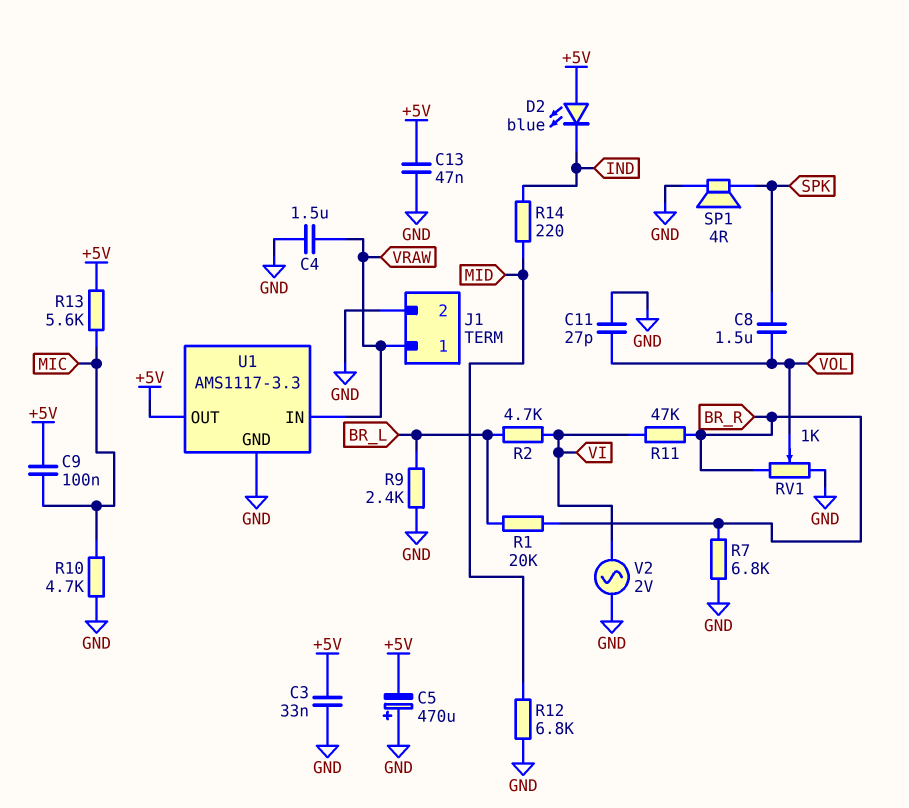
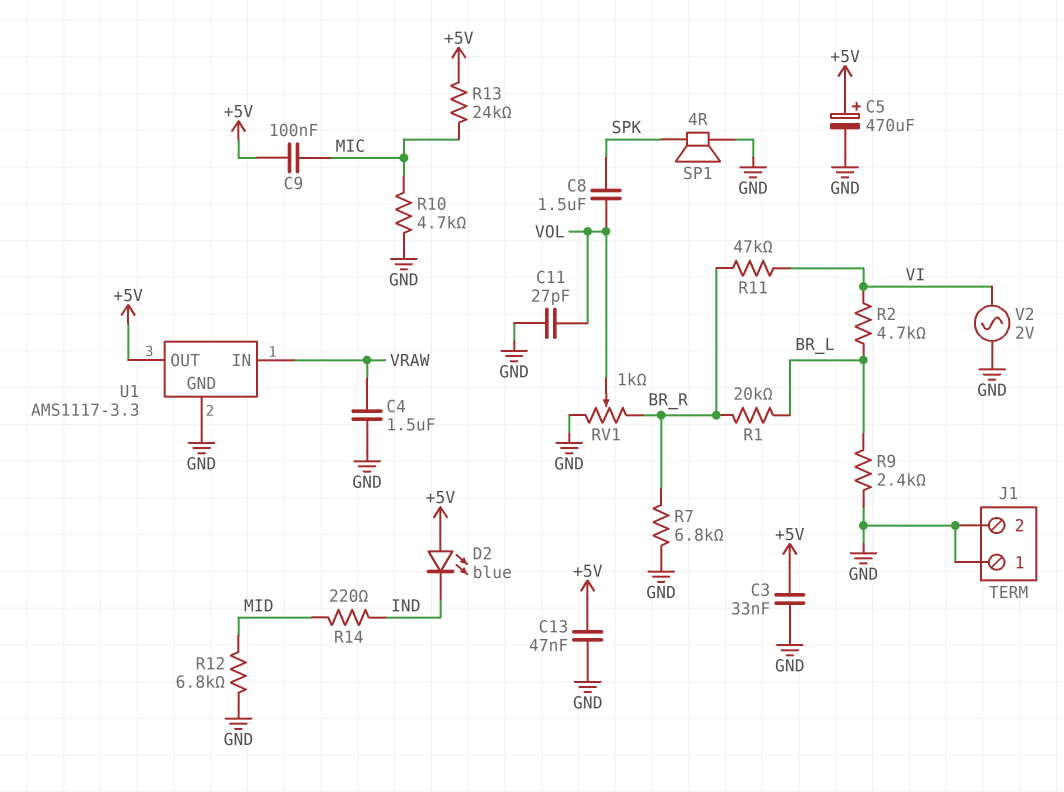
C5: 470uF (plus GND, minus +5V) -> 470uF (plus +5V, minus GND)
J1 pin 1: VRAW -> GND
R13: 5.6k (+5V, MIC) -> 24k (+5V, MIC)

